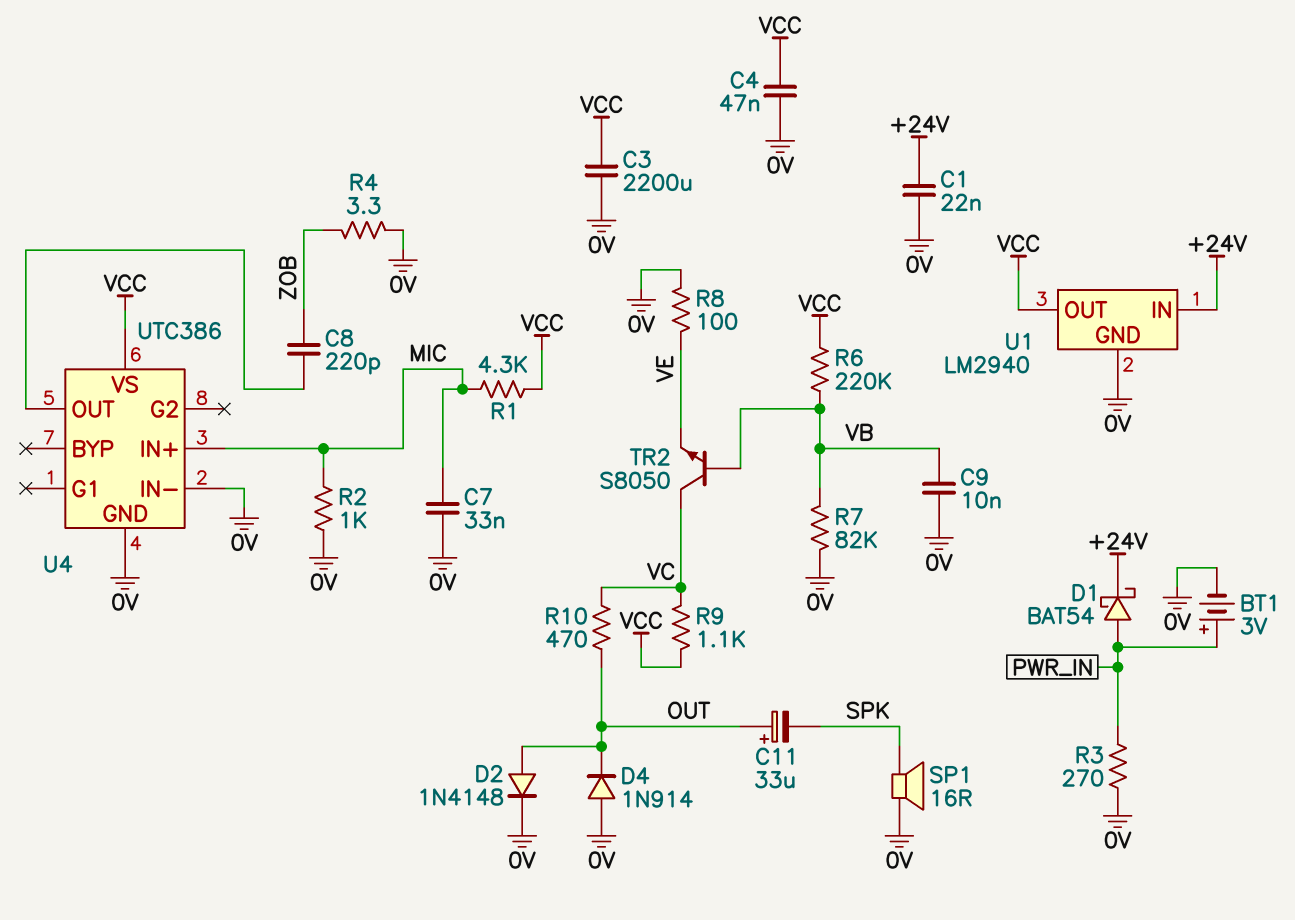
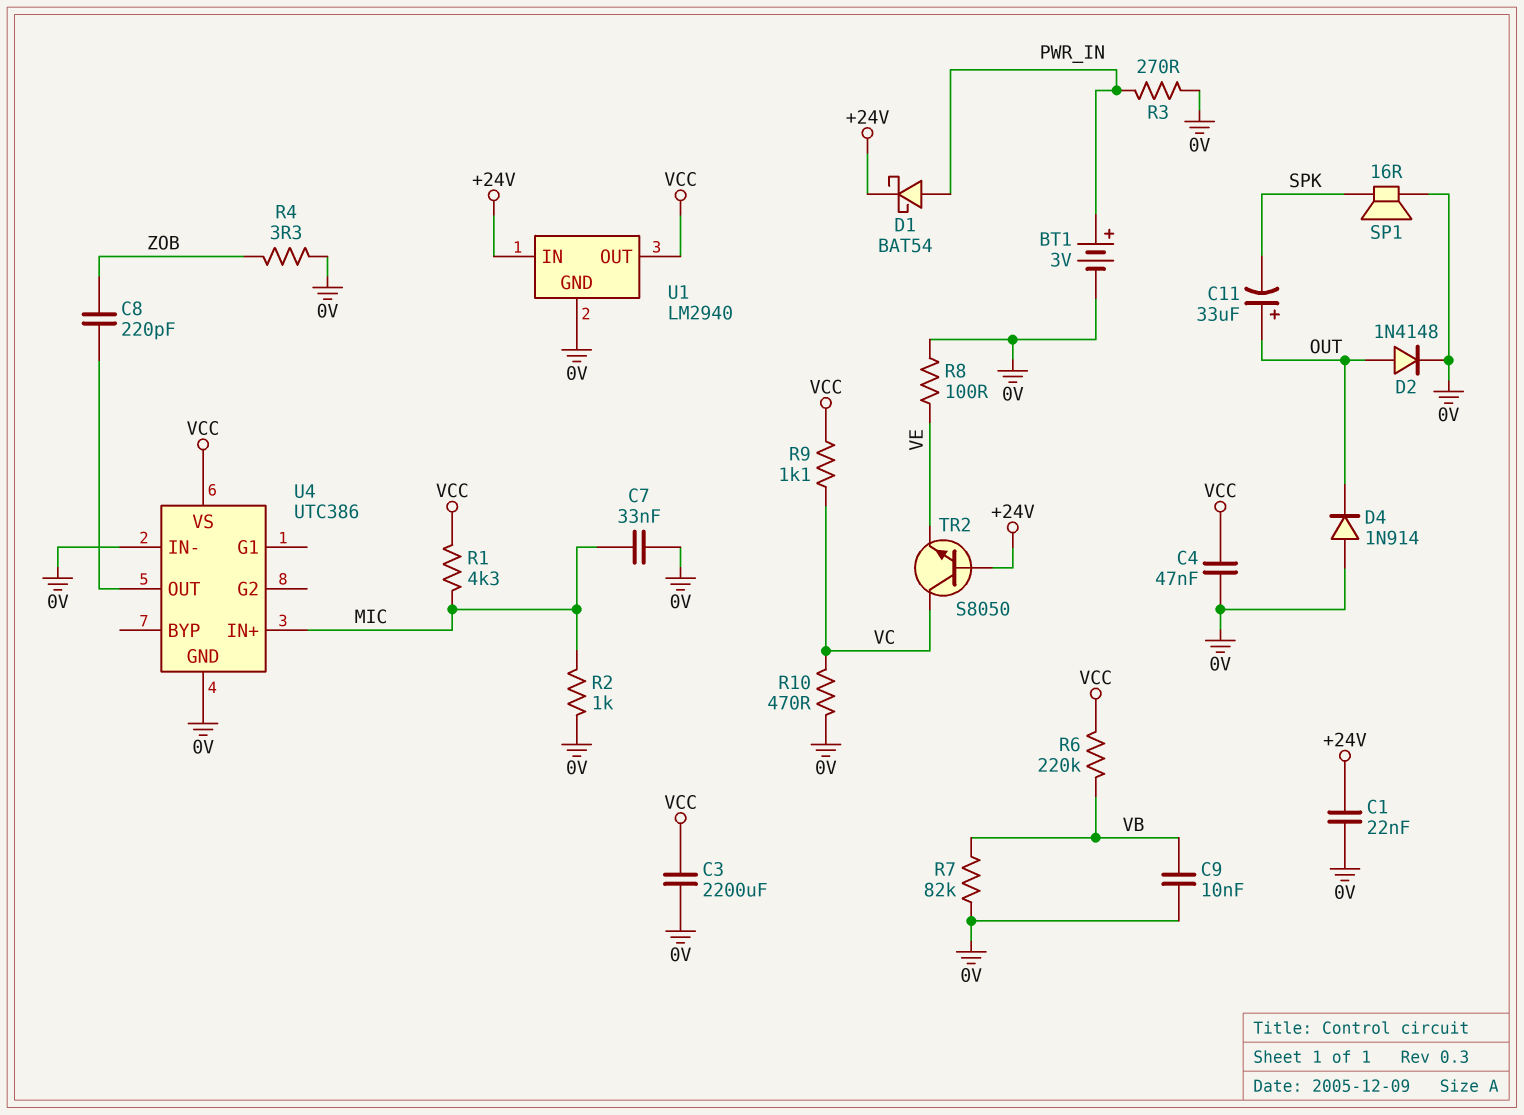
R10: 470 (OUT, VC) -> 470 (0V, VC)
TR2: NPN S8050 (B VB, C VC, E VE) -> NPN S8050 (B +24V, C VC, E VE)

